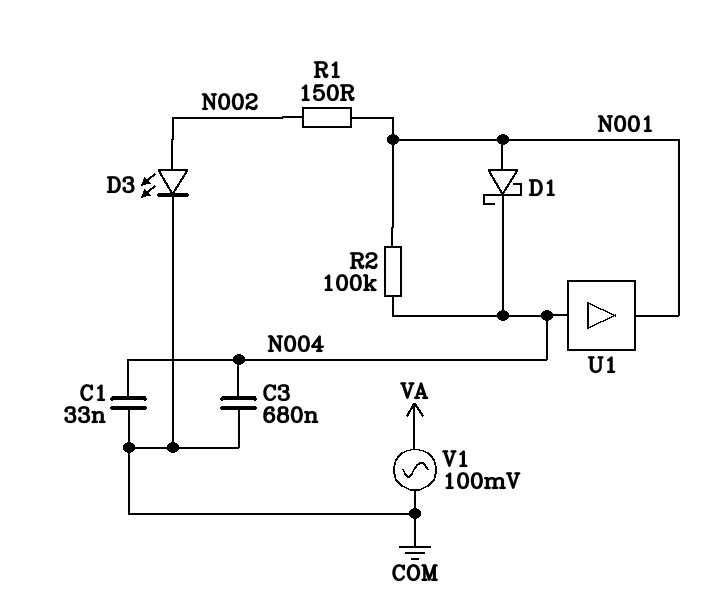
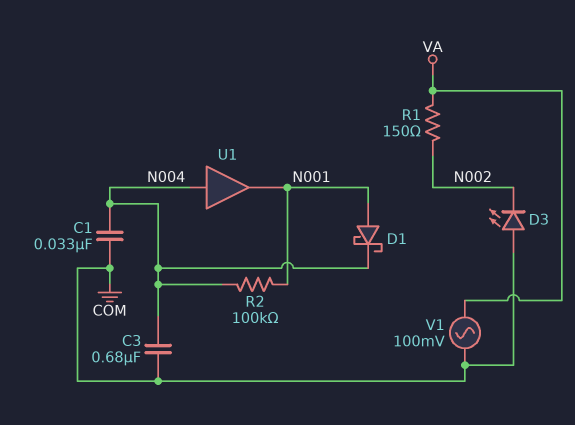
D3: LED (A N002, K COM) -> LED (A COM, K N002)
R1: 150 (N001, N002) -> 150 (N002, VA)

